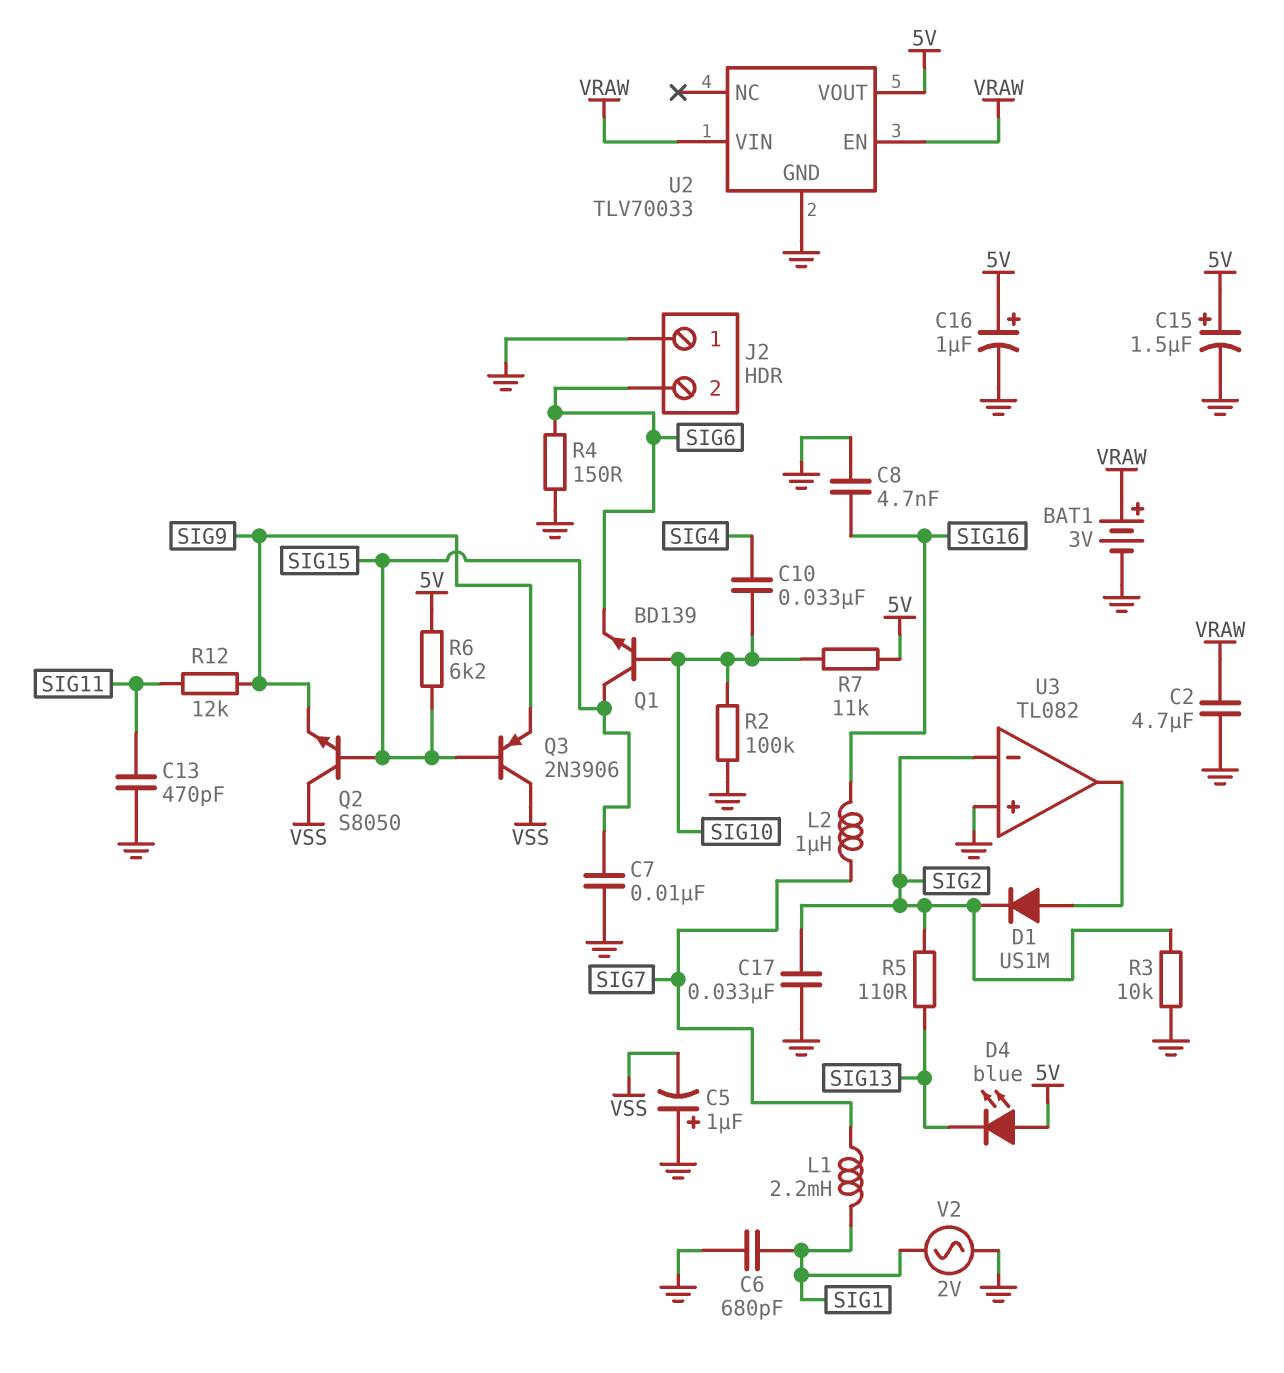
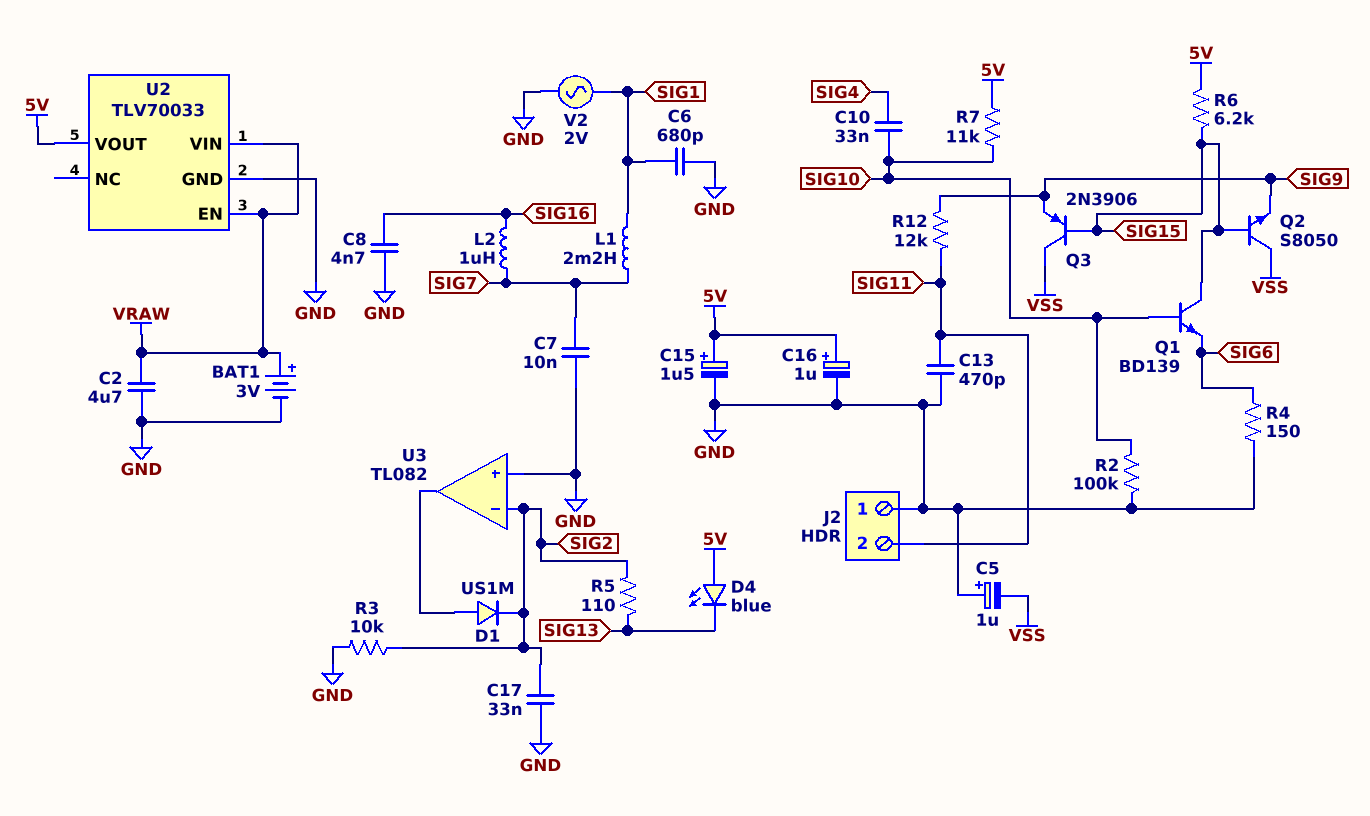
C7: 10nF (GND, SIG15) -> 10nF (GND, SIG7)
J2 pin 2: SIG6 -> SIG11

